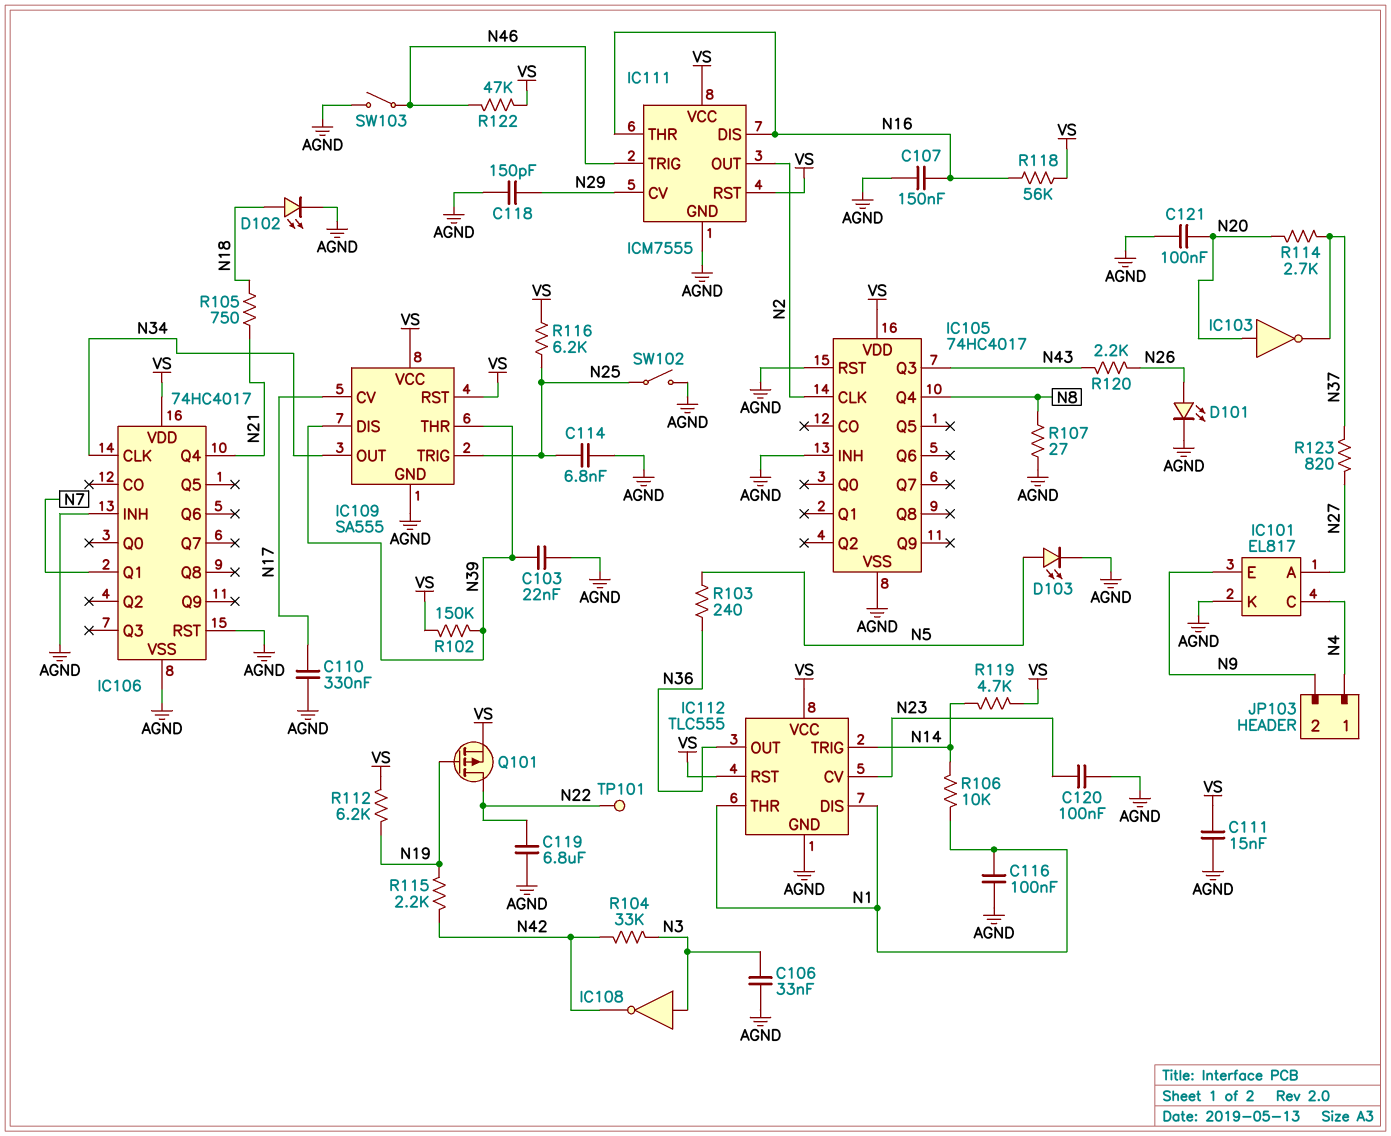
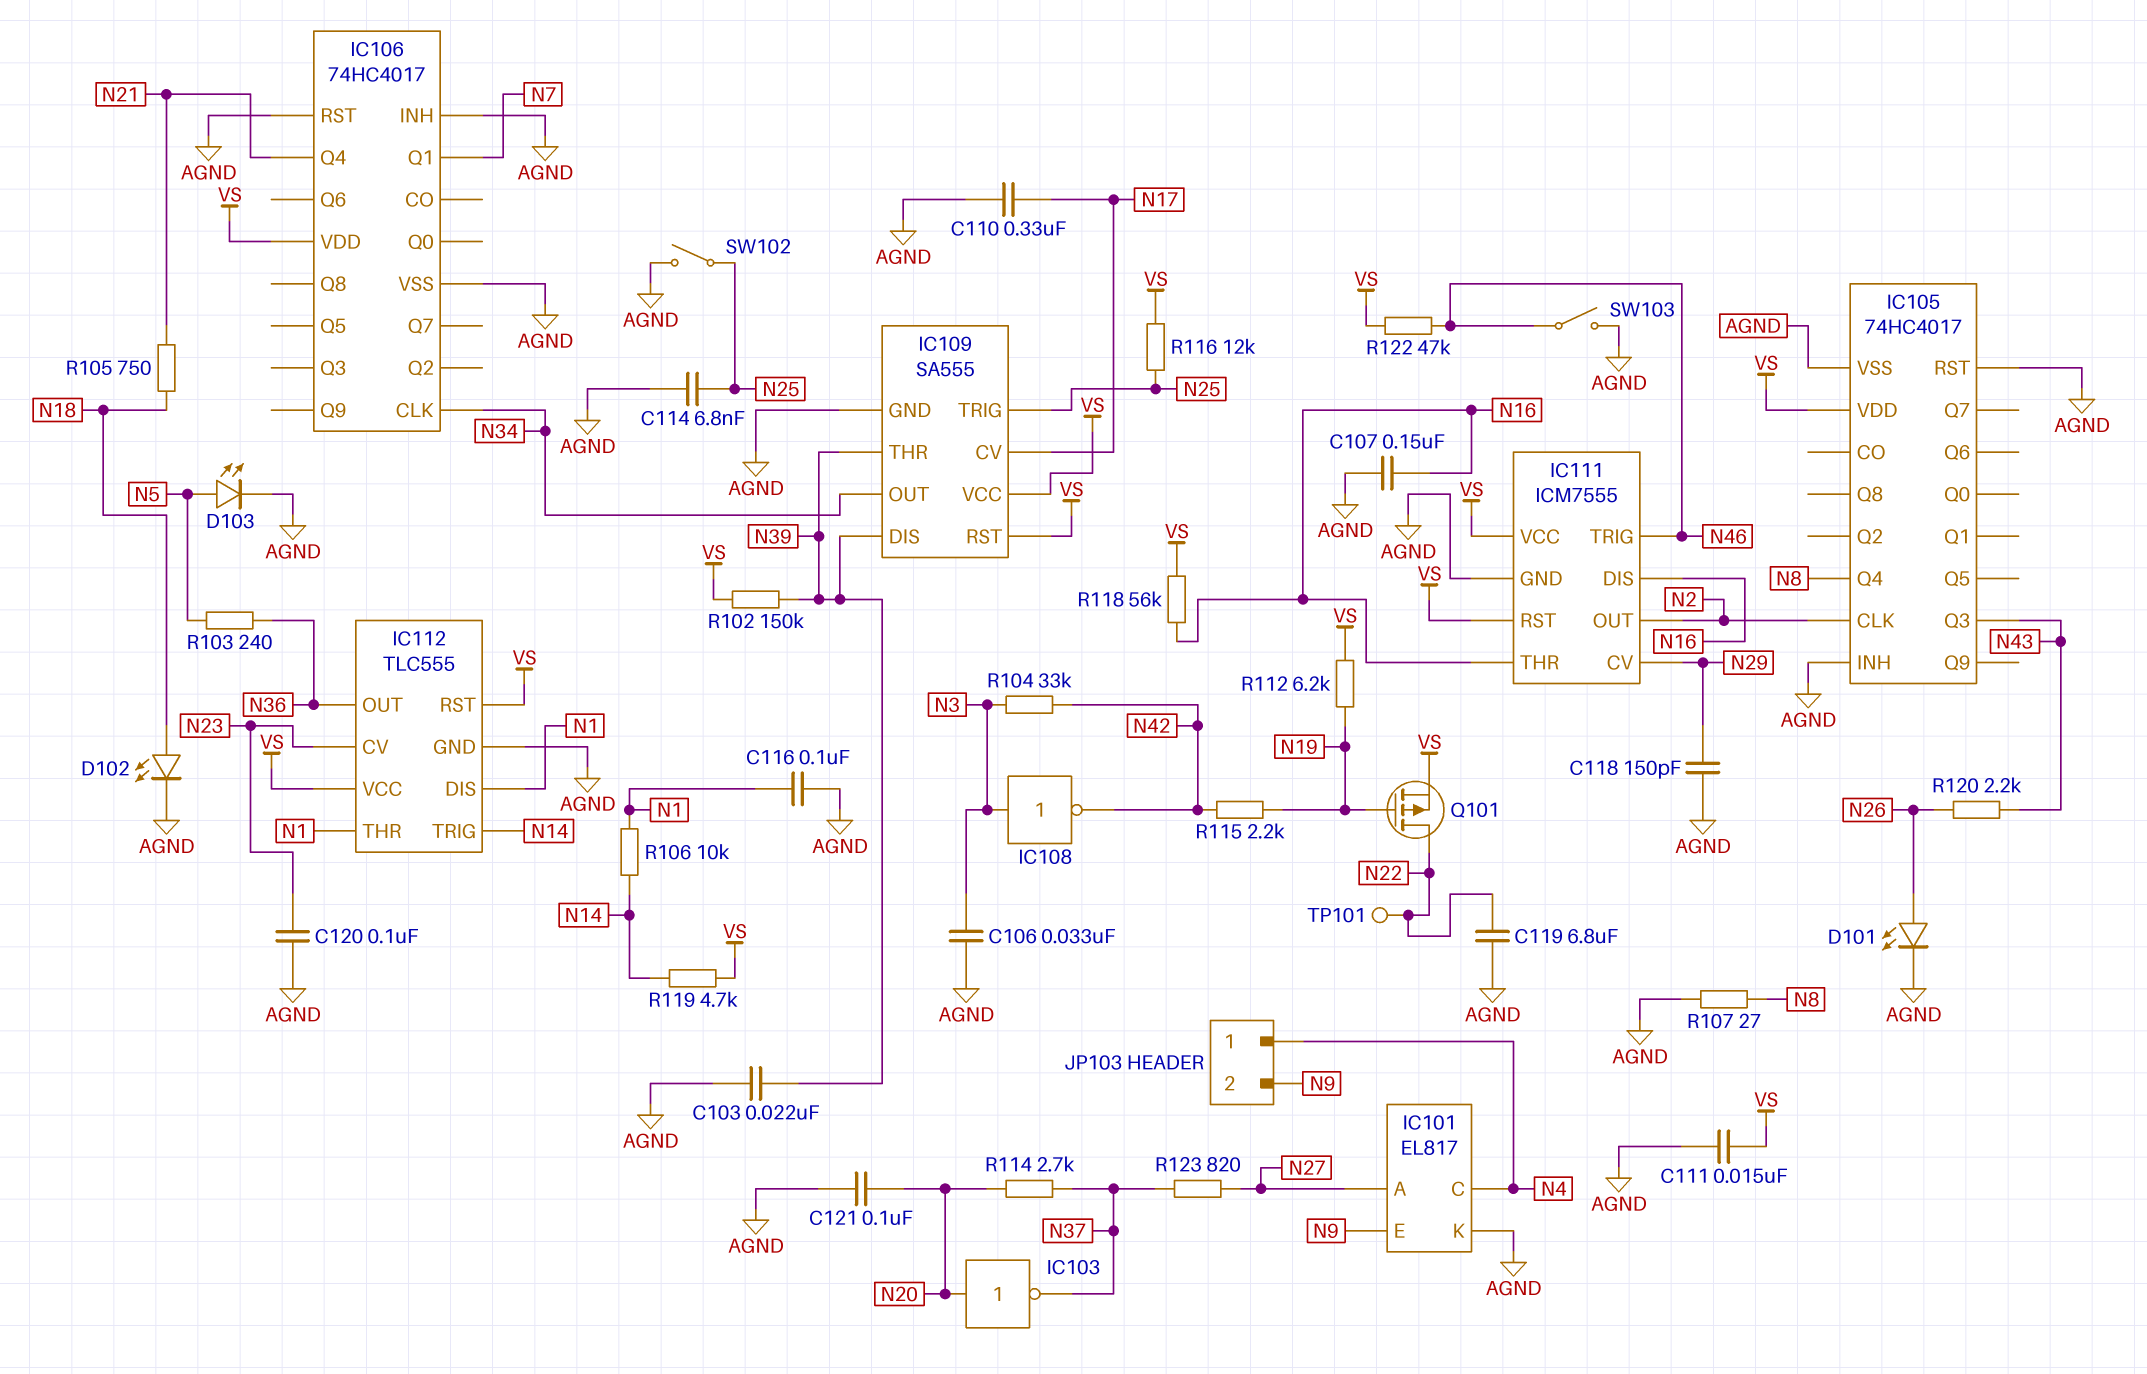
R116: 6.2k (N25, VS) -> 12k (N25, VS)

